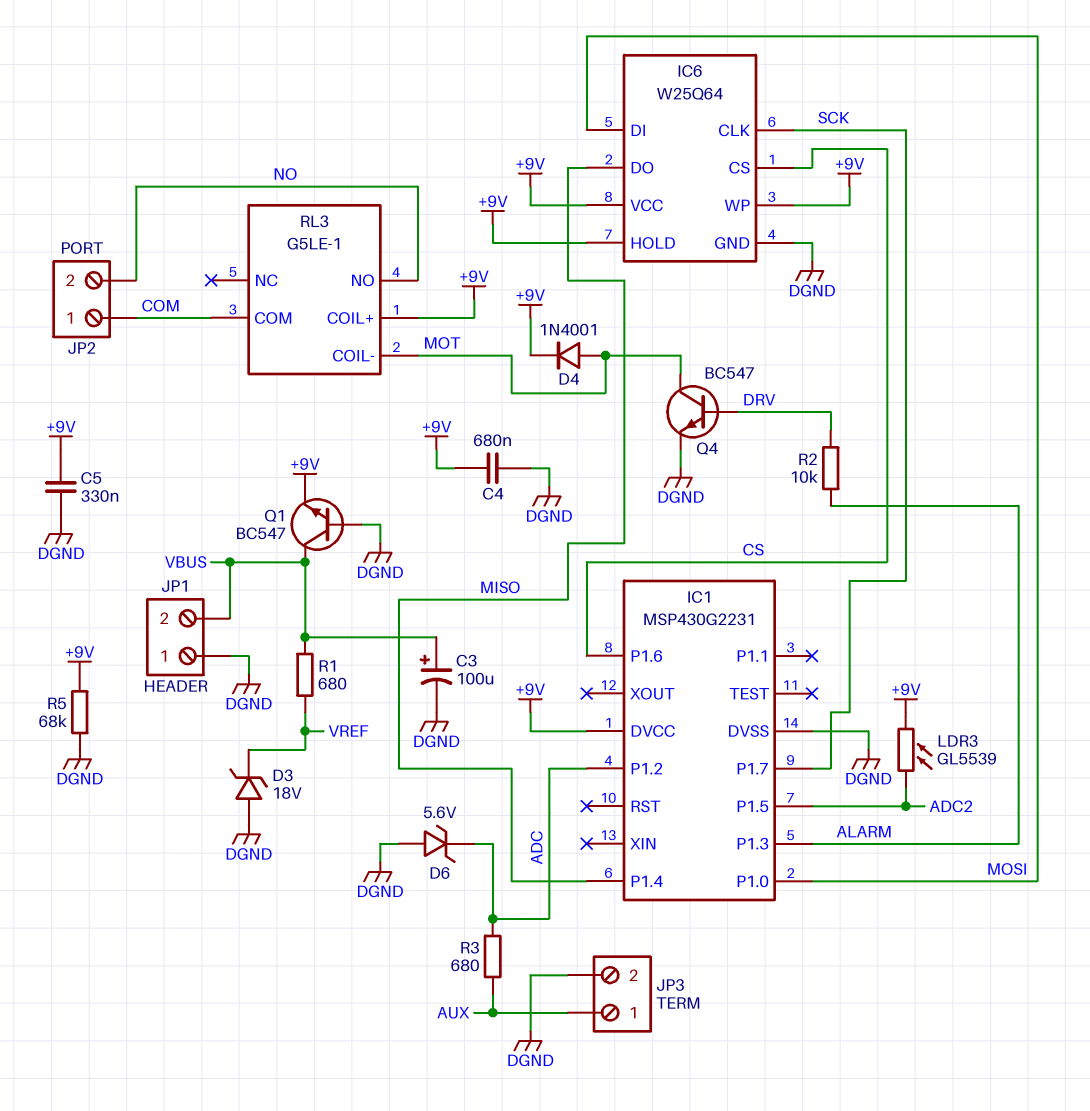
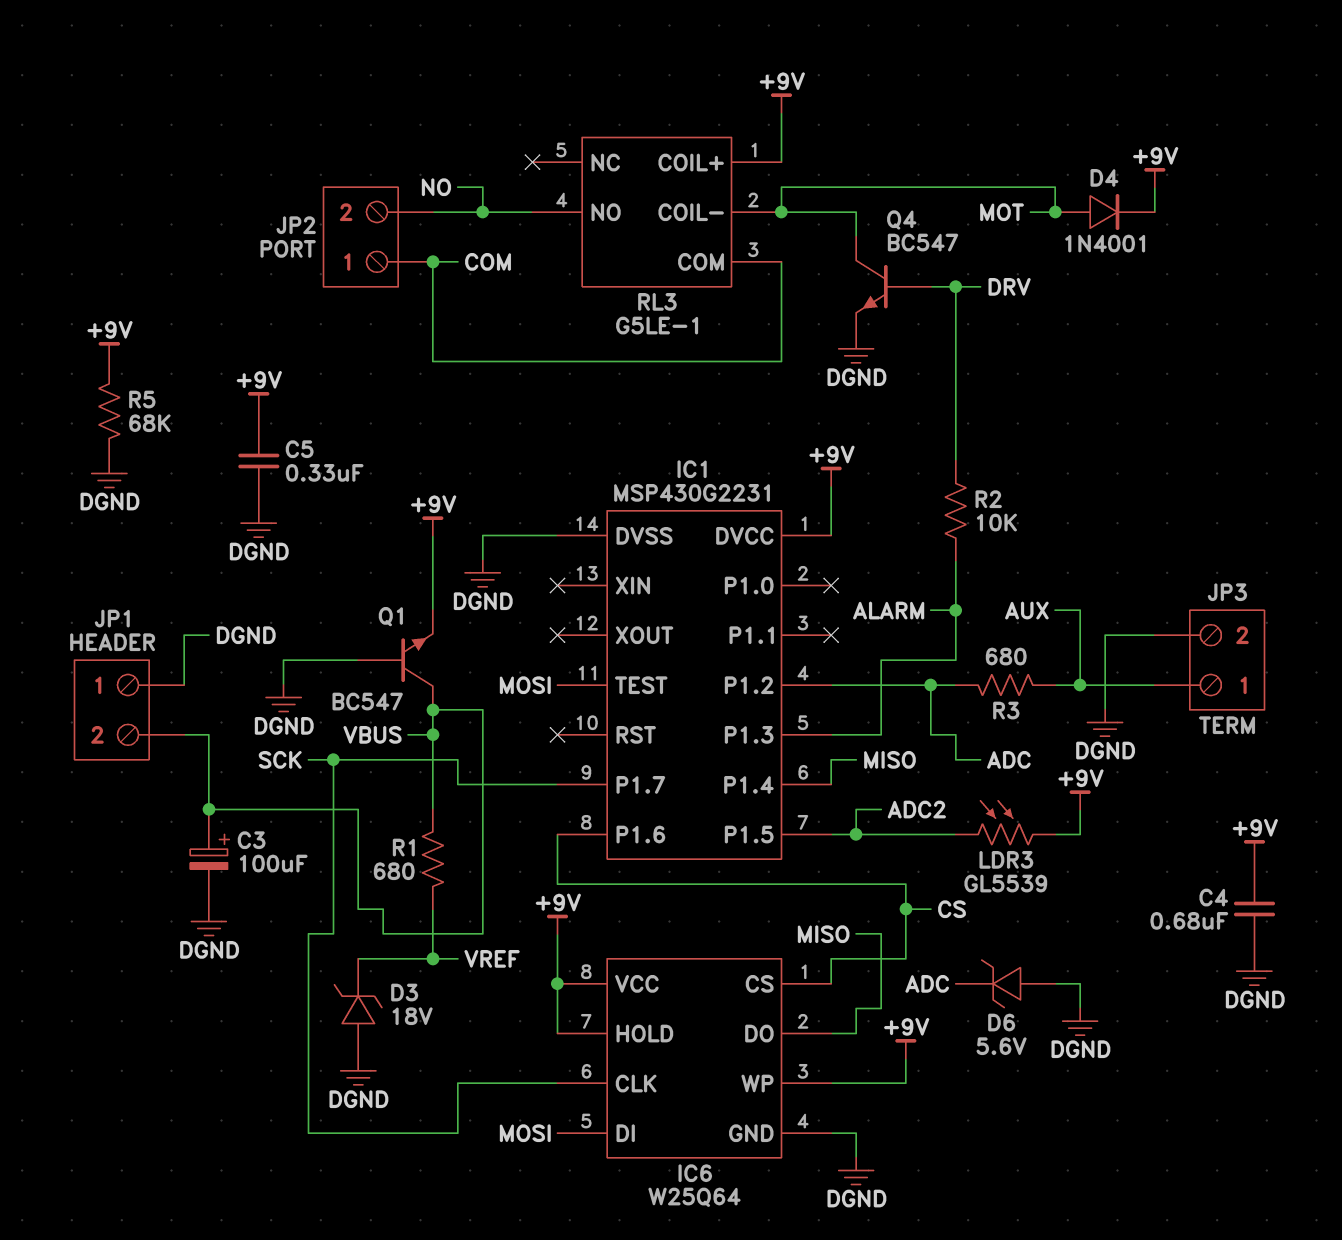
IC1 pin P1.0: MOSI -> none
IC1 pin TEST: none -> MOSI

